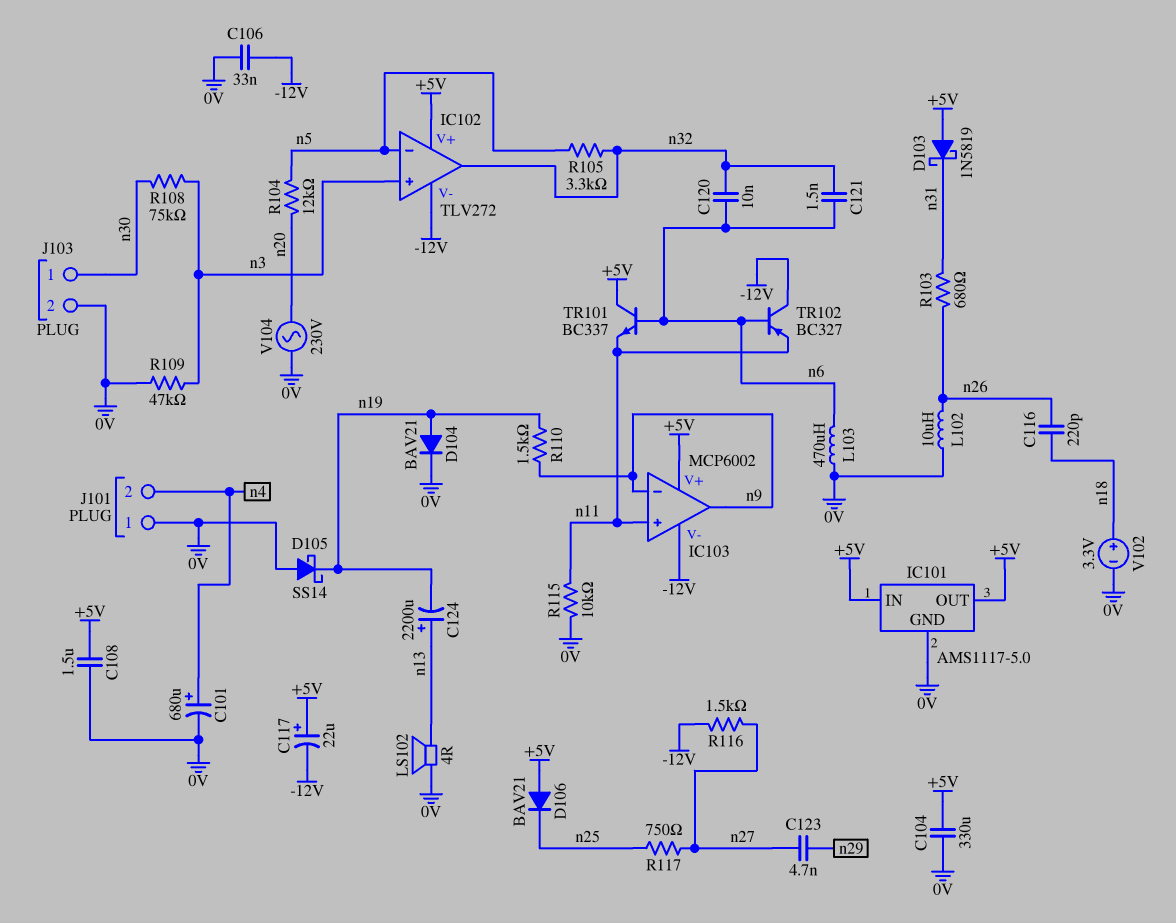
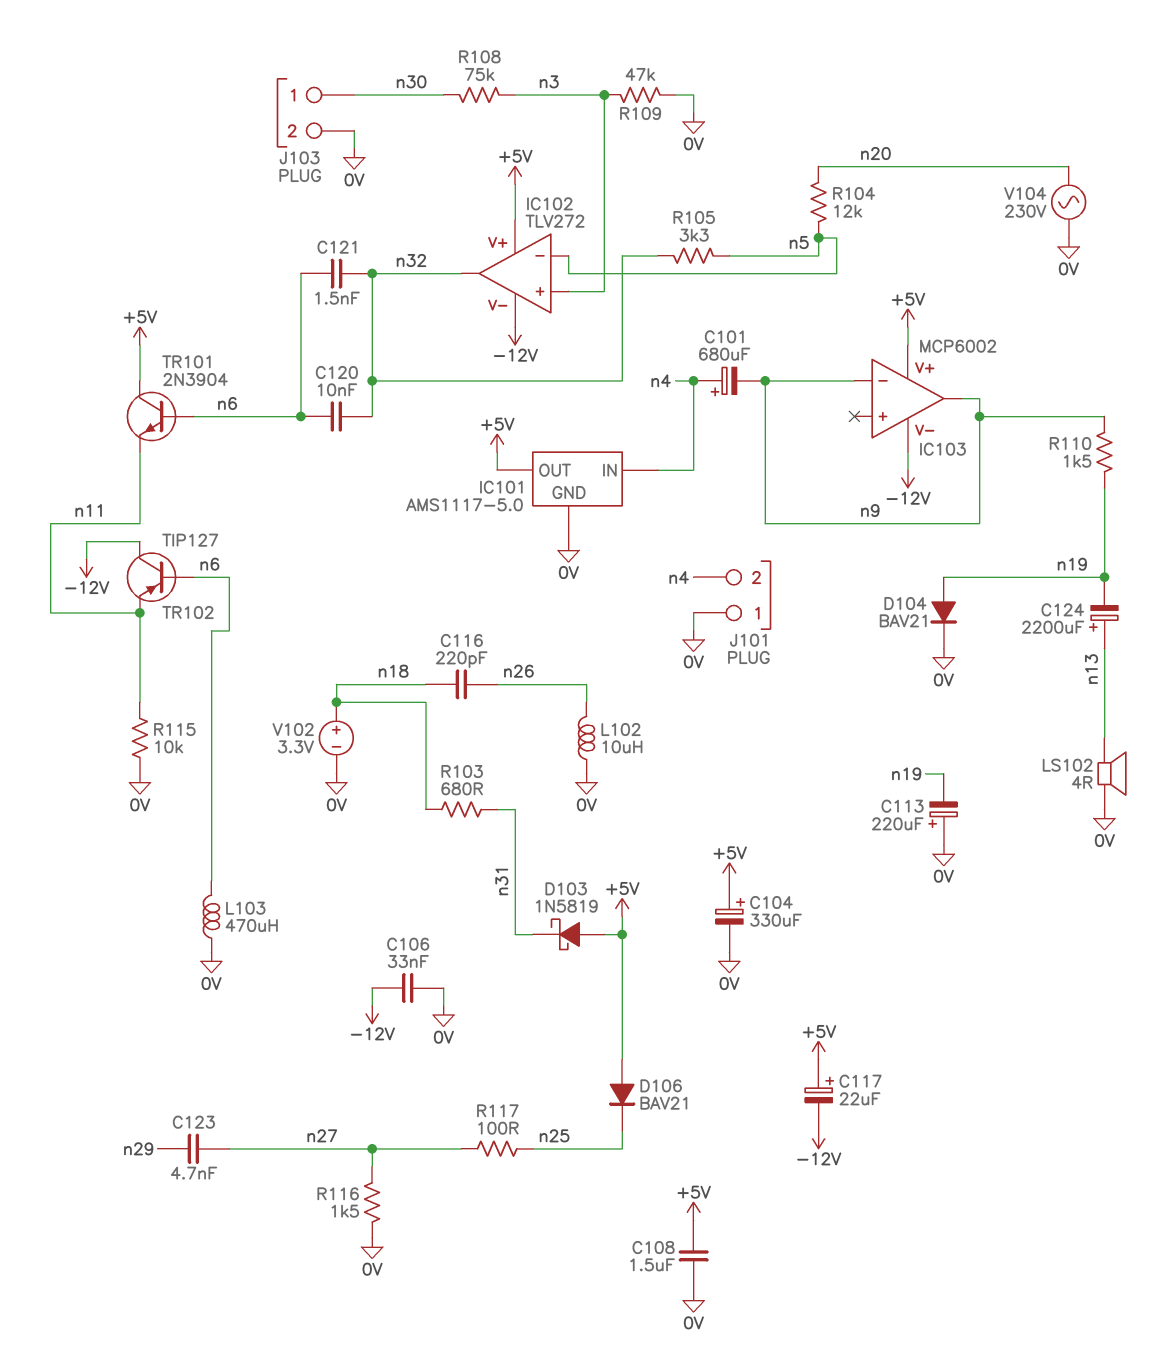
C101: 680uF (plus n4, minus 0V) -> 680uF (plus n4, minus n9)
C104: 330uF (+5V, 0V) -> 330uF (plus +5V, minus 0V)
C113: none -> 220uF (plus 0V, minus n19)
D105: schottky SS14 (A 0V, K n19) -> none
IC101 pin IN: +5V -> n4
IC103 pin in+: n11 -> none
R103: 680 (n26, n31) -> 680 (n18, n31)
R116: 1.5k (-12V, n27) -> 1.5k (0V, n27)
R117: 750 (n25, n27) -> 100 (n25, n27)
TR101: NPN BC337 (B n6, C +5V, E n11) -> NPN 2N3904 (B n6, C +5V, E n11)
TR102: PNP BC327 (B n6, C -12V, E n11) -> PNP TIP127 (B n6, C -12V, E n11)

